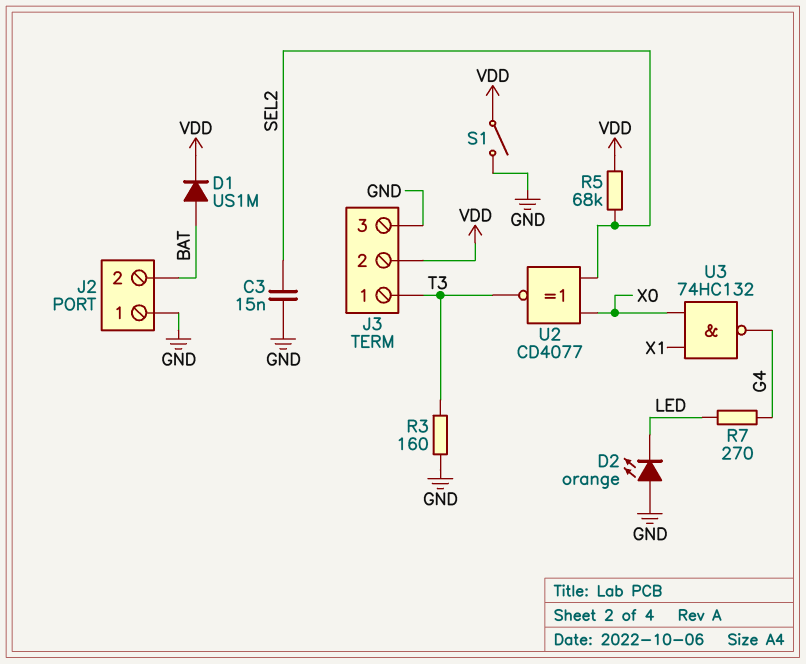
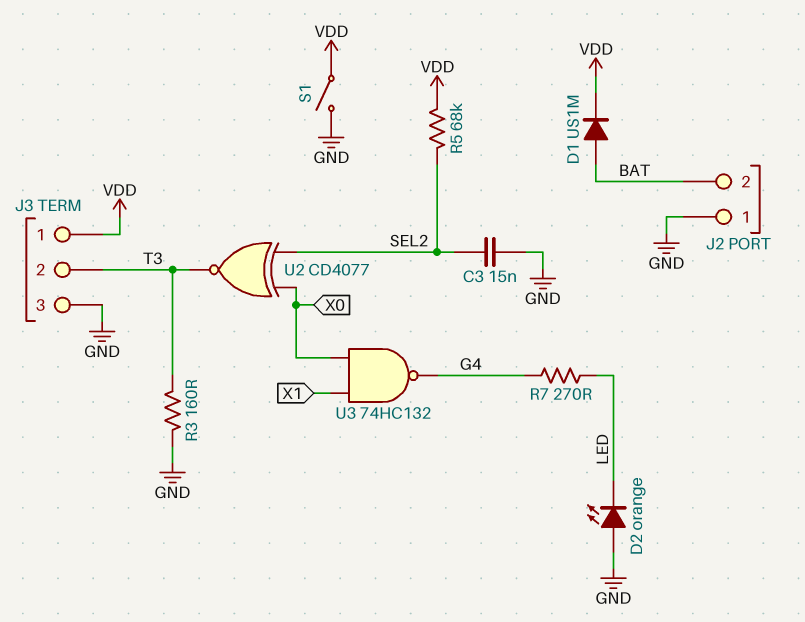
J3 pin 1: T3 -> VDD
J3 pin 2: VDD -> T3

